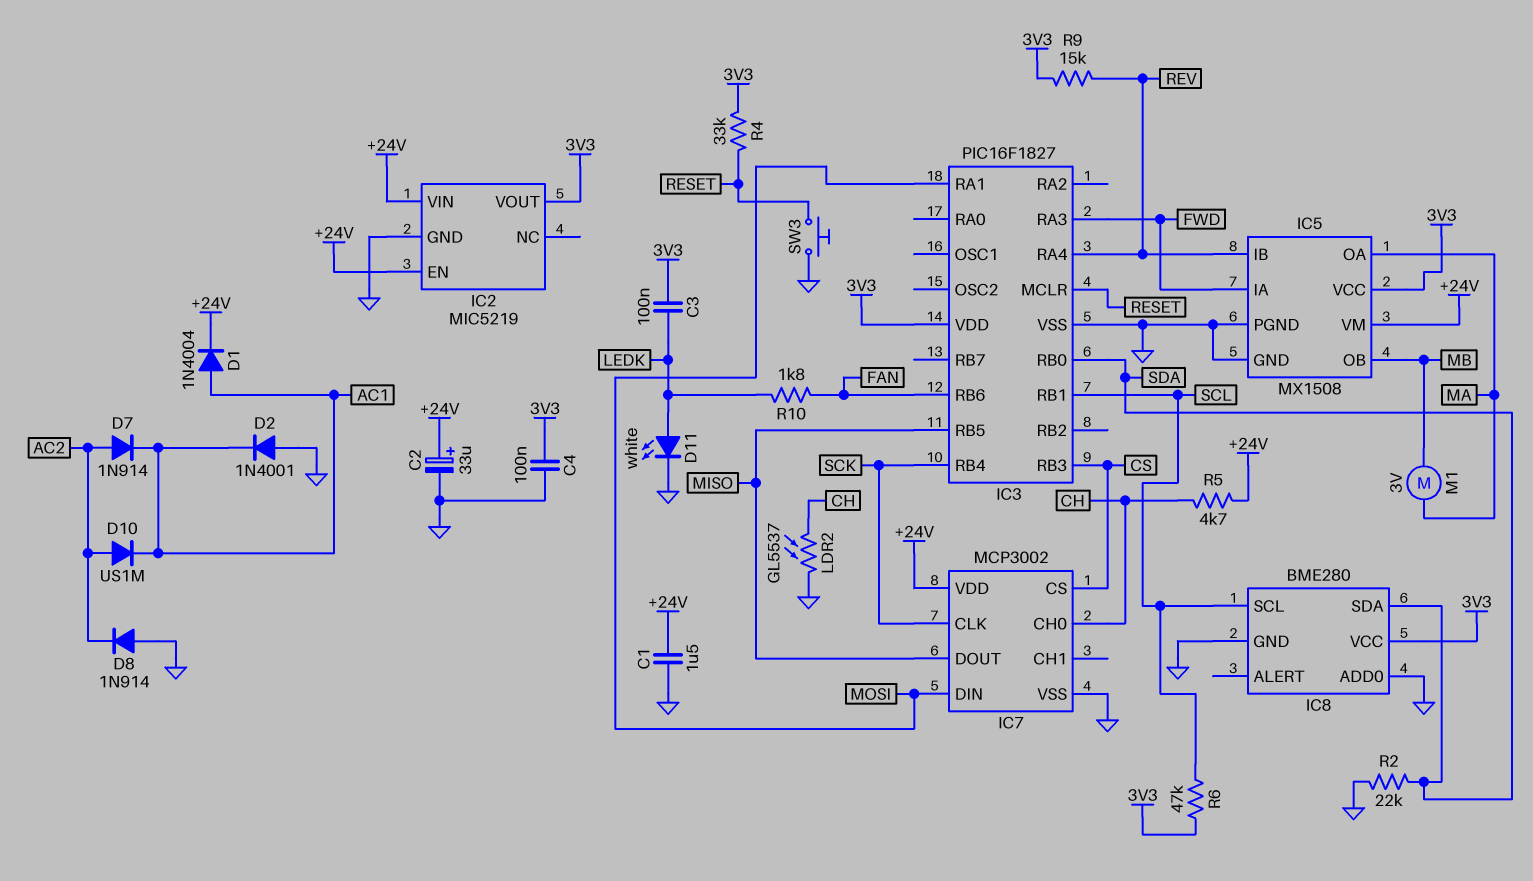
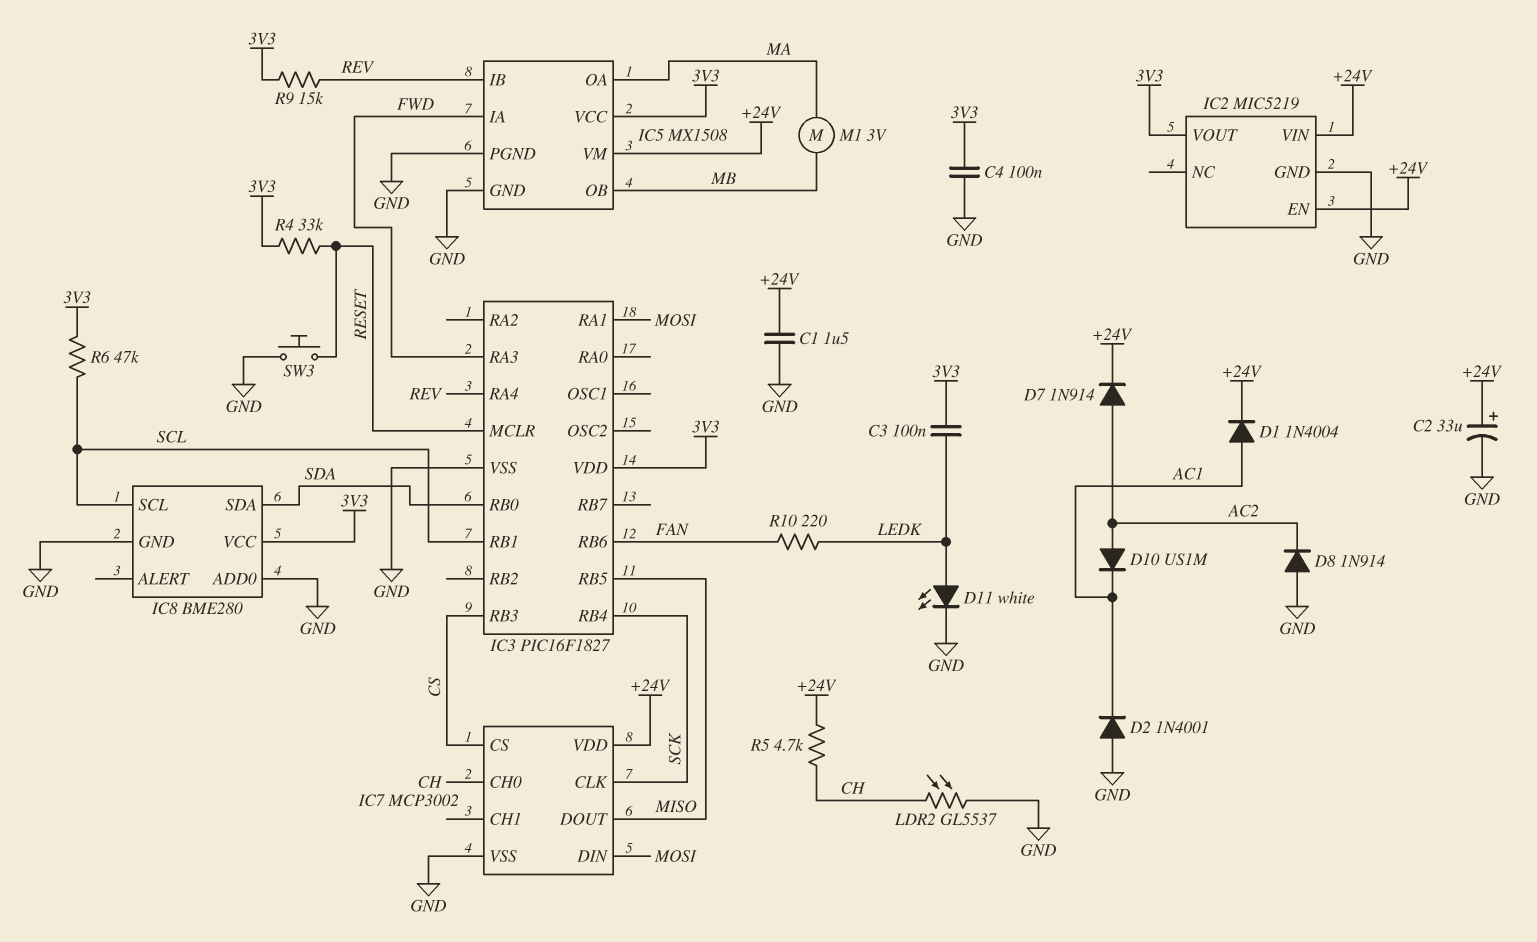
D7: diode 1N914 (A AC2, K AC1) -> diode 1N914 (A AC2, K +24V)
R2: 22k (GND, SDA) -> none
R10: 1.8k (FAN, LEDK) -> 220 (FAN, LEDK)

